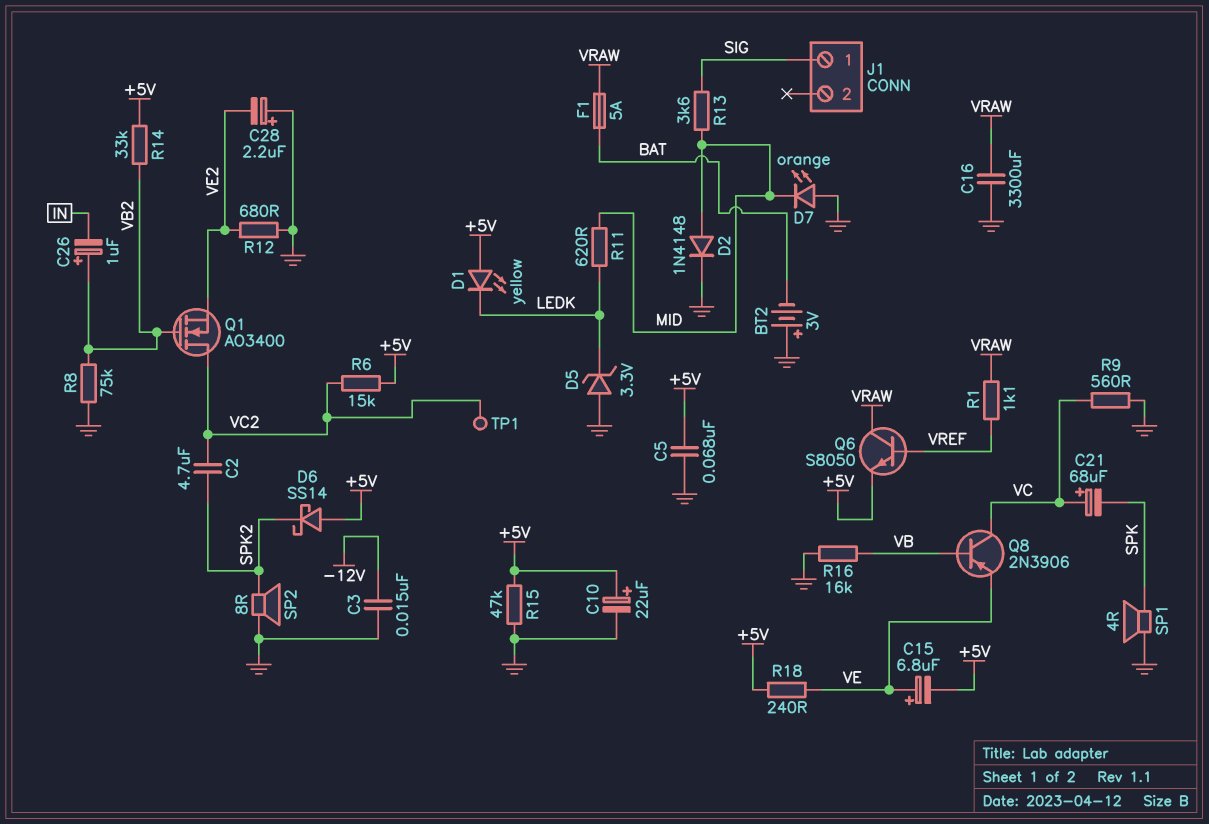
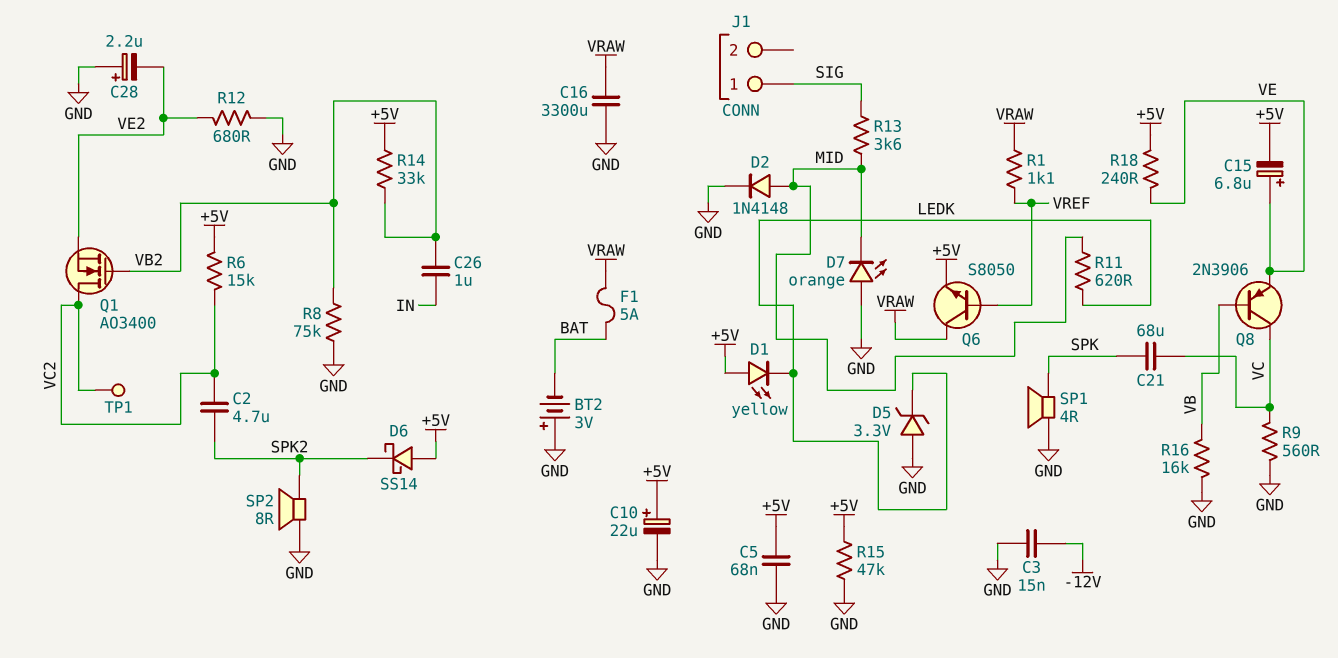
C21: 68uF (plus VC, minus SPK) -> 68uF (SPK, VC)
C26: 1uF (plus VB2, minus IN) -> 1uF (IN, VB2)

